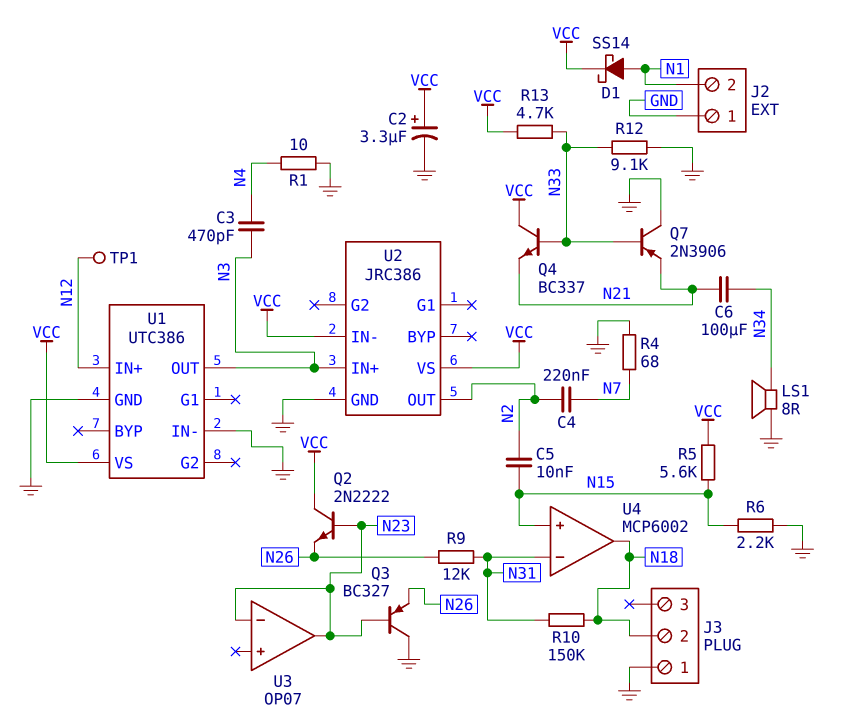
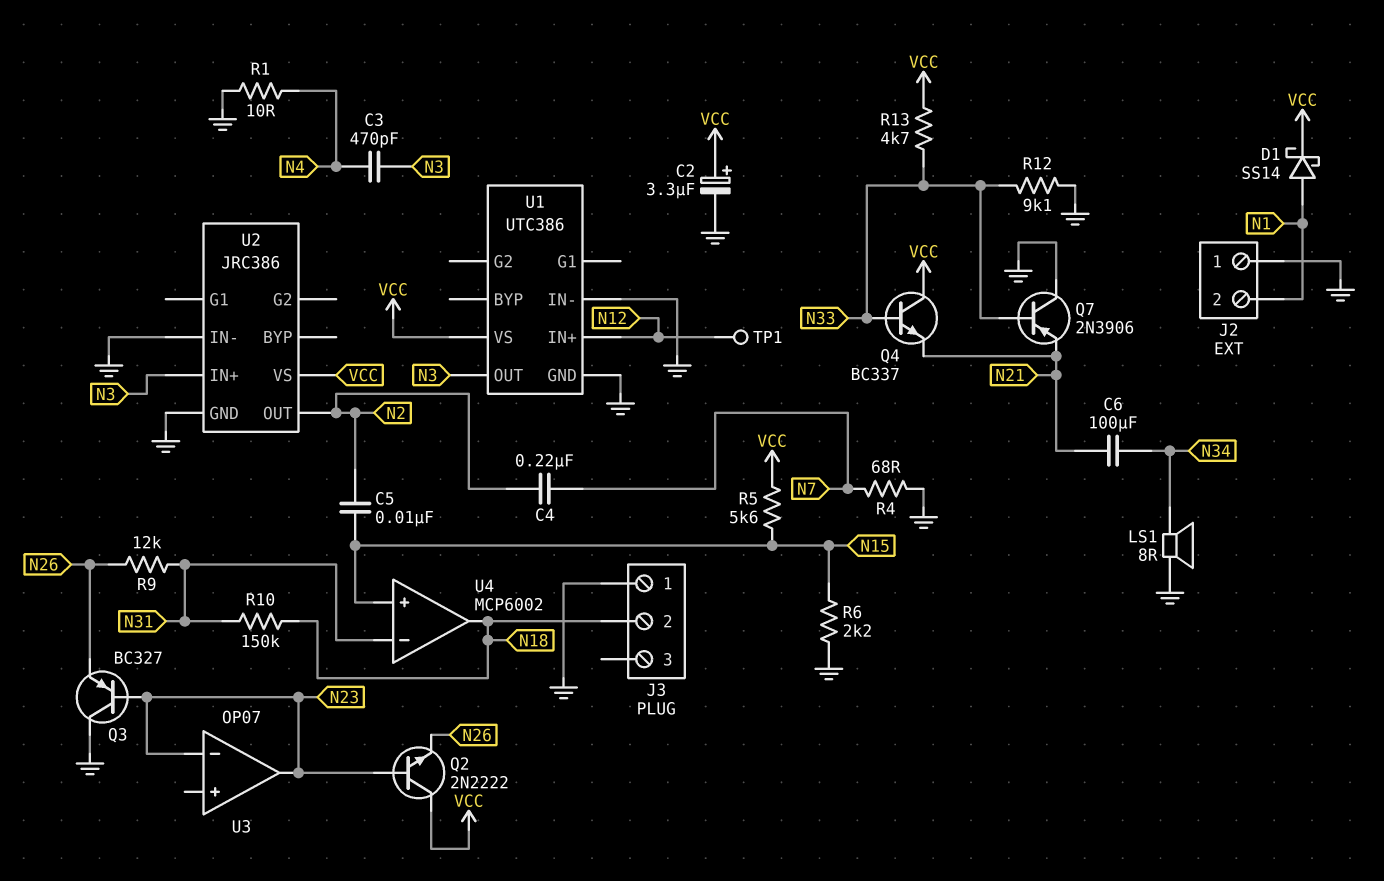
U2 pin IN-: VCC -> GND

